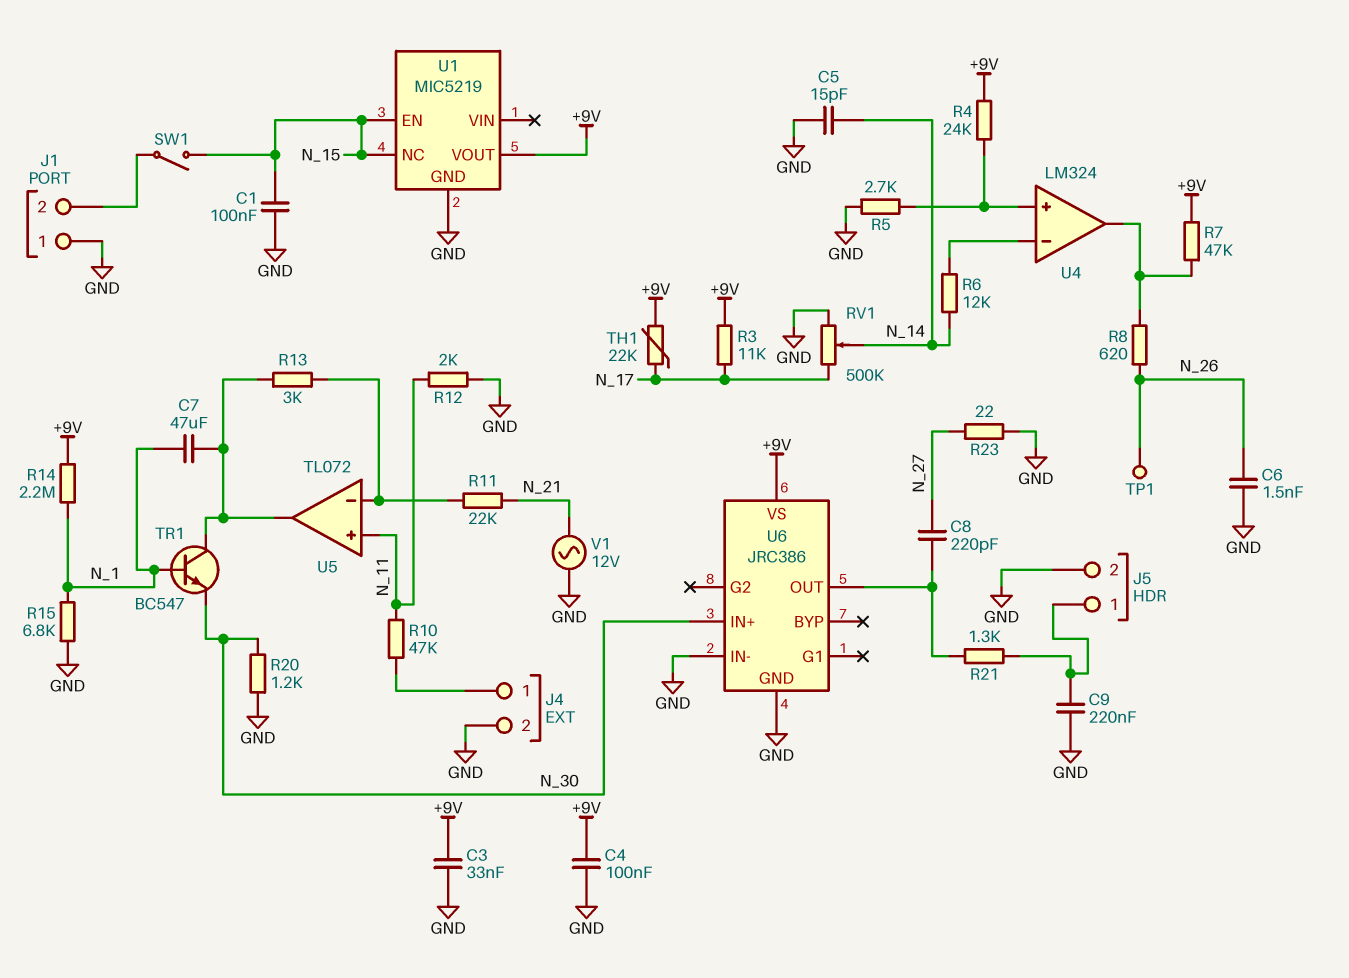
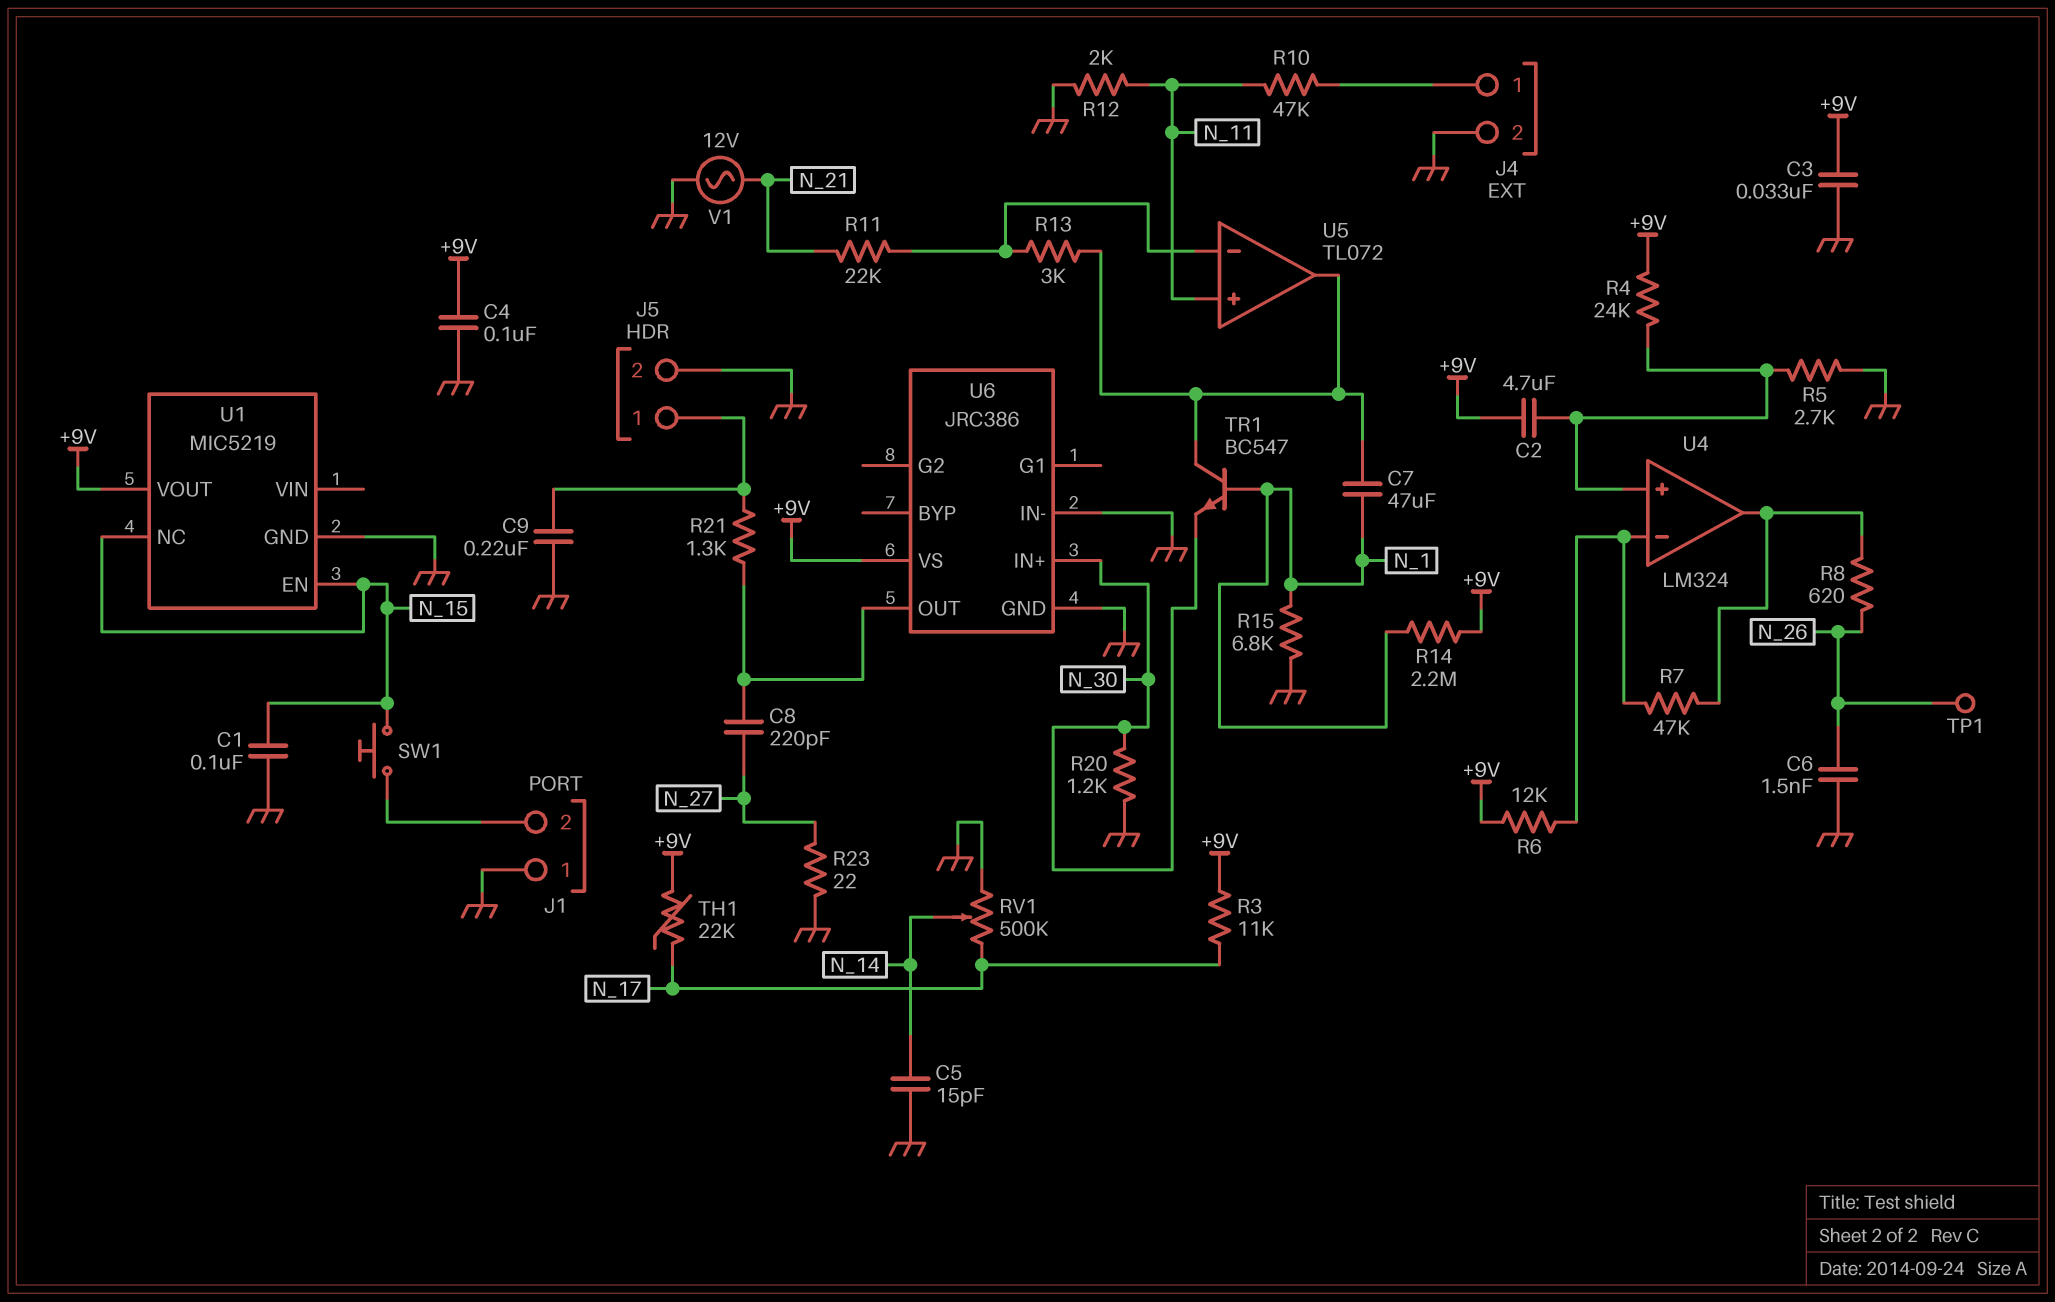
C2: none -> 4.7uF (+9V, U4/in+)
R6: 12k (N_14, U4/in-) -> 12k (+9V, U4/in-)
R7: 47k (+9V, U4/out) -> 47k (U4/in-, U4/out)
SW1: switch (J1/2, N_15) -> button (J1/2, N_15)

